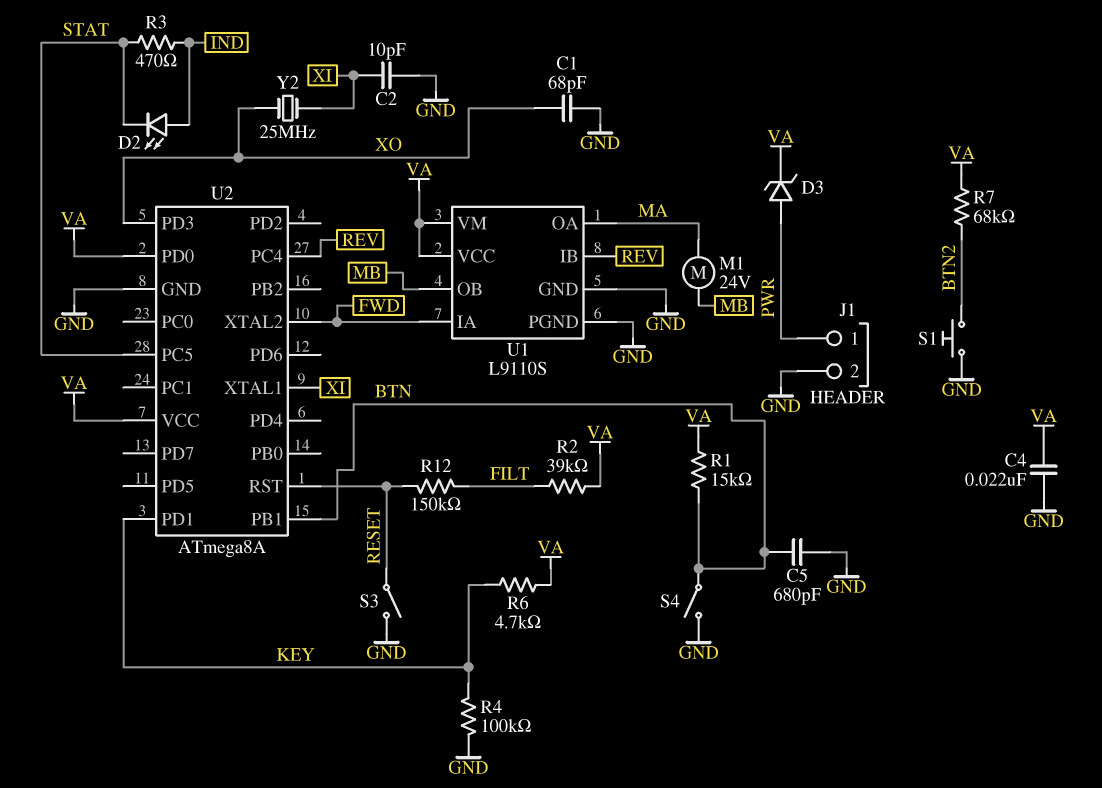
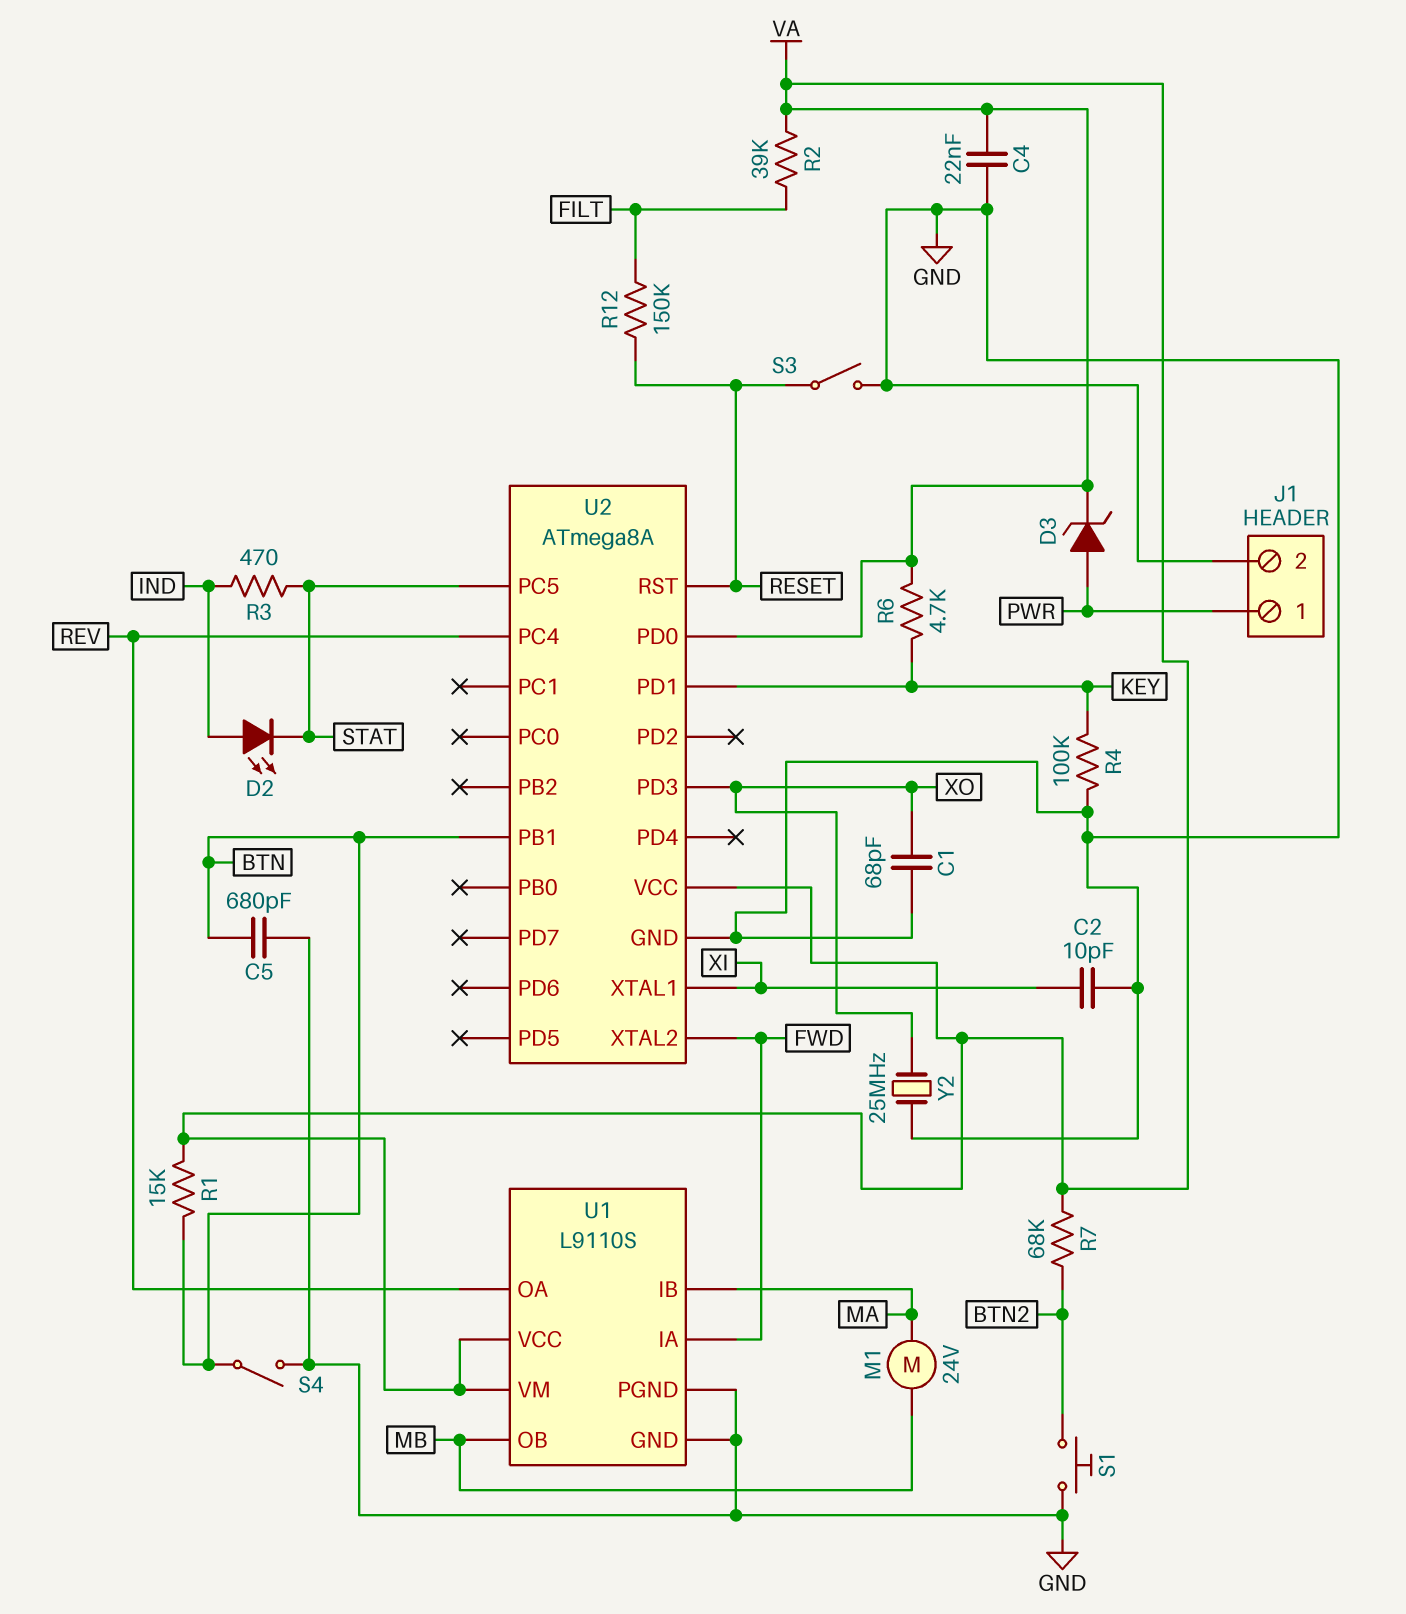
U1 pin IB: REV -> MA
U1 pin OA: MA -> REV
Y2: 25MHz (XI, XO) -> 25MHz (GND, XO)

